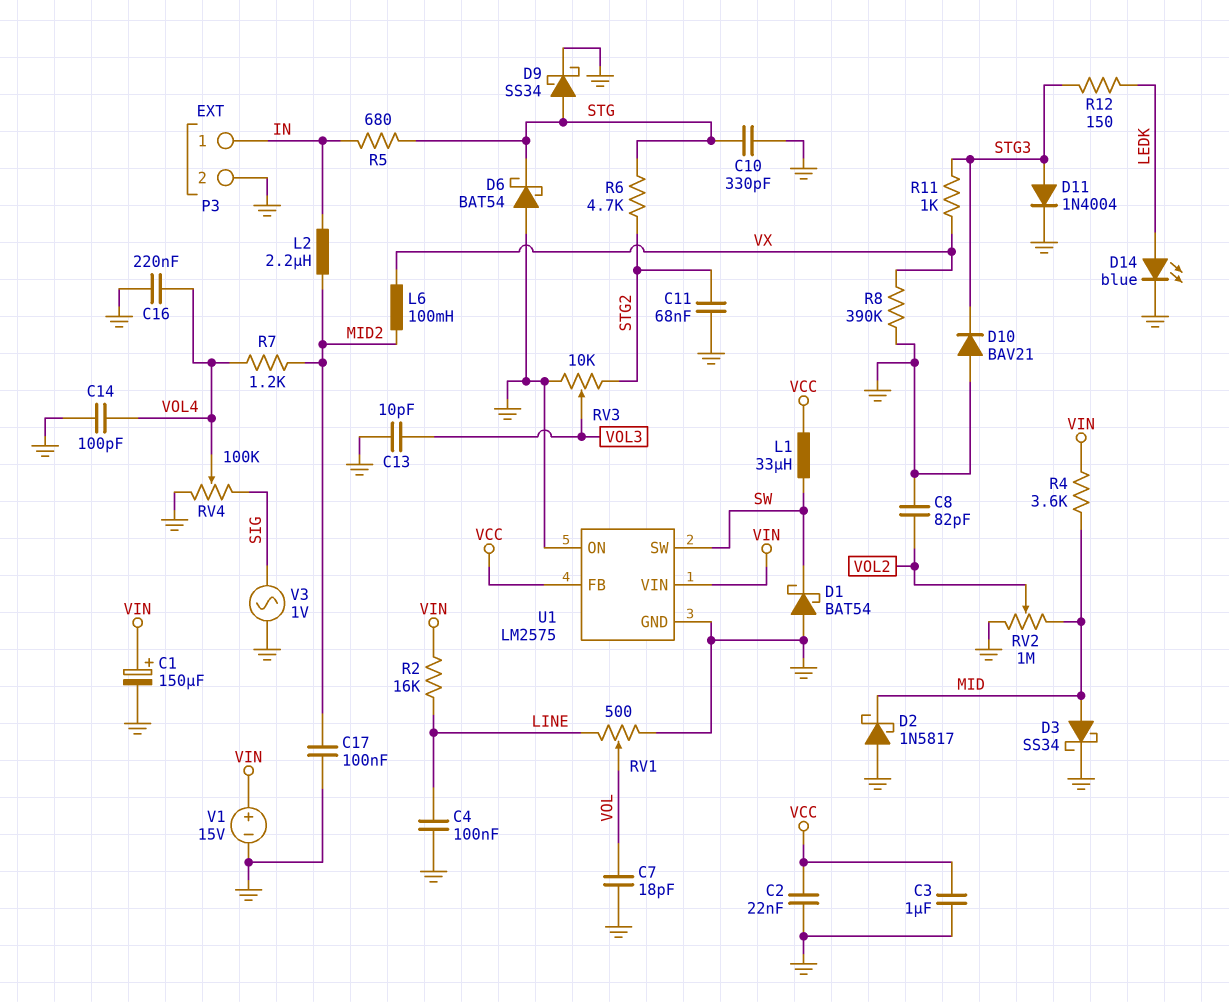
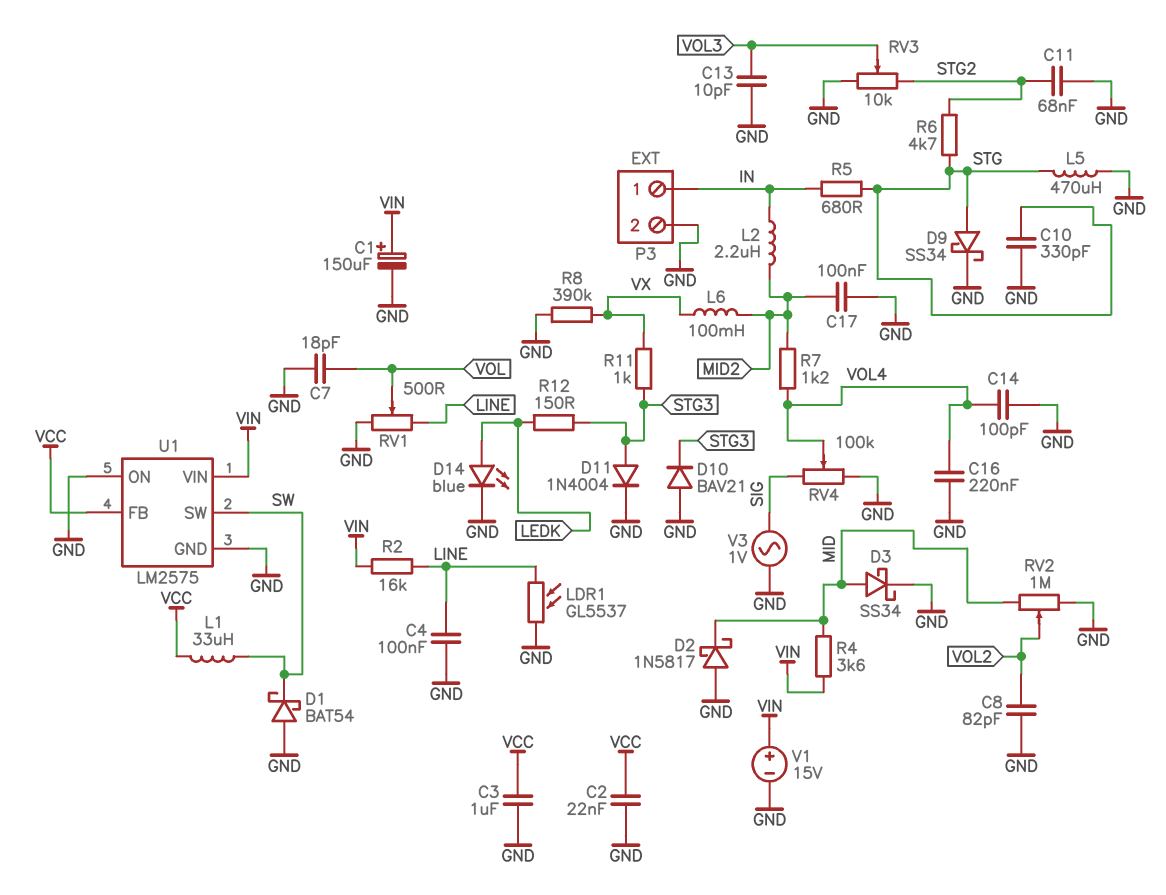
D6: schottky BAT54 (A GND, K STG) -> none
L5: none -> 470uH (GND, STG)
LDR1: none -> GL5537 (GND, LINE)

